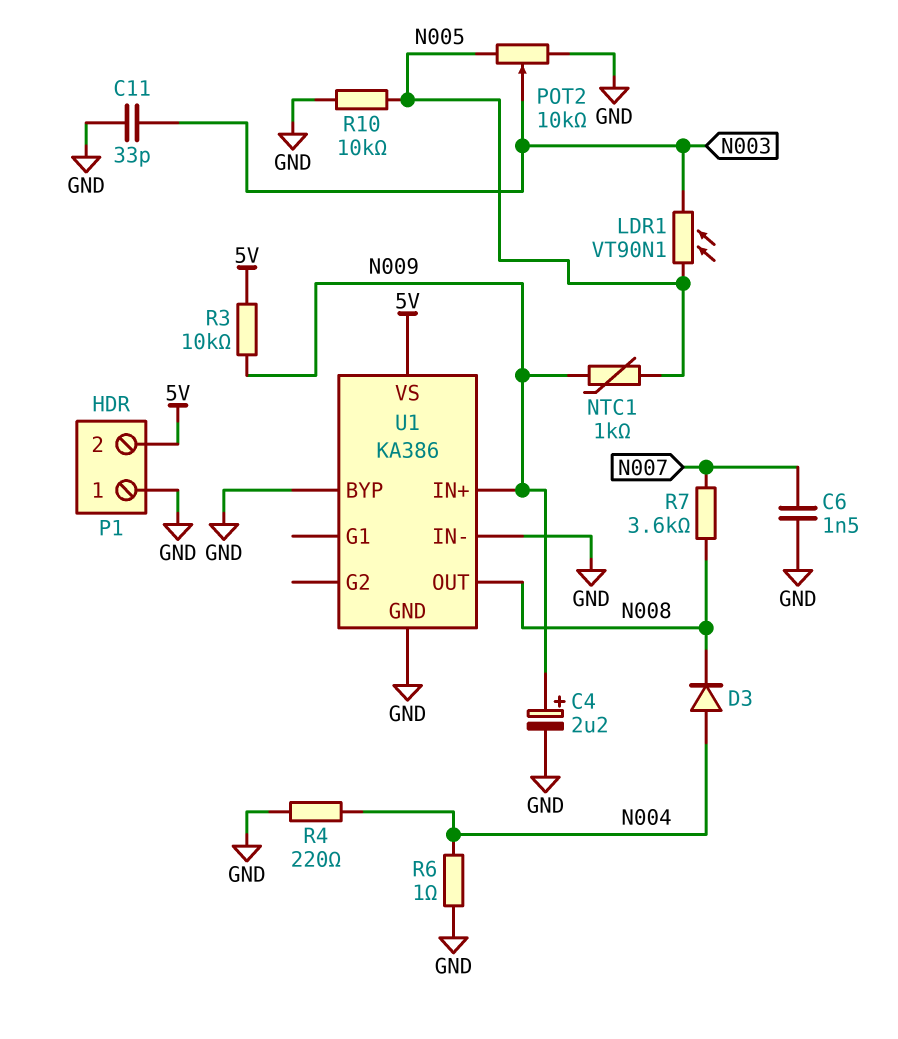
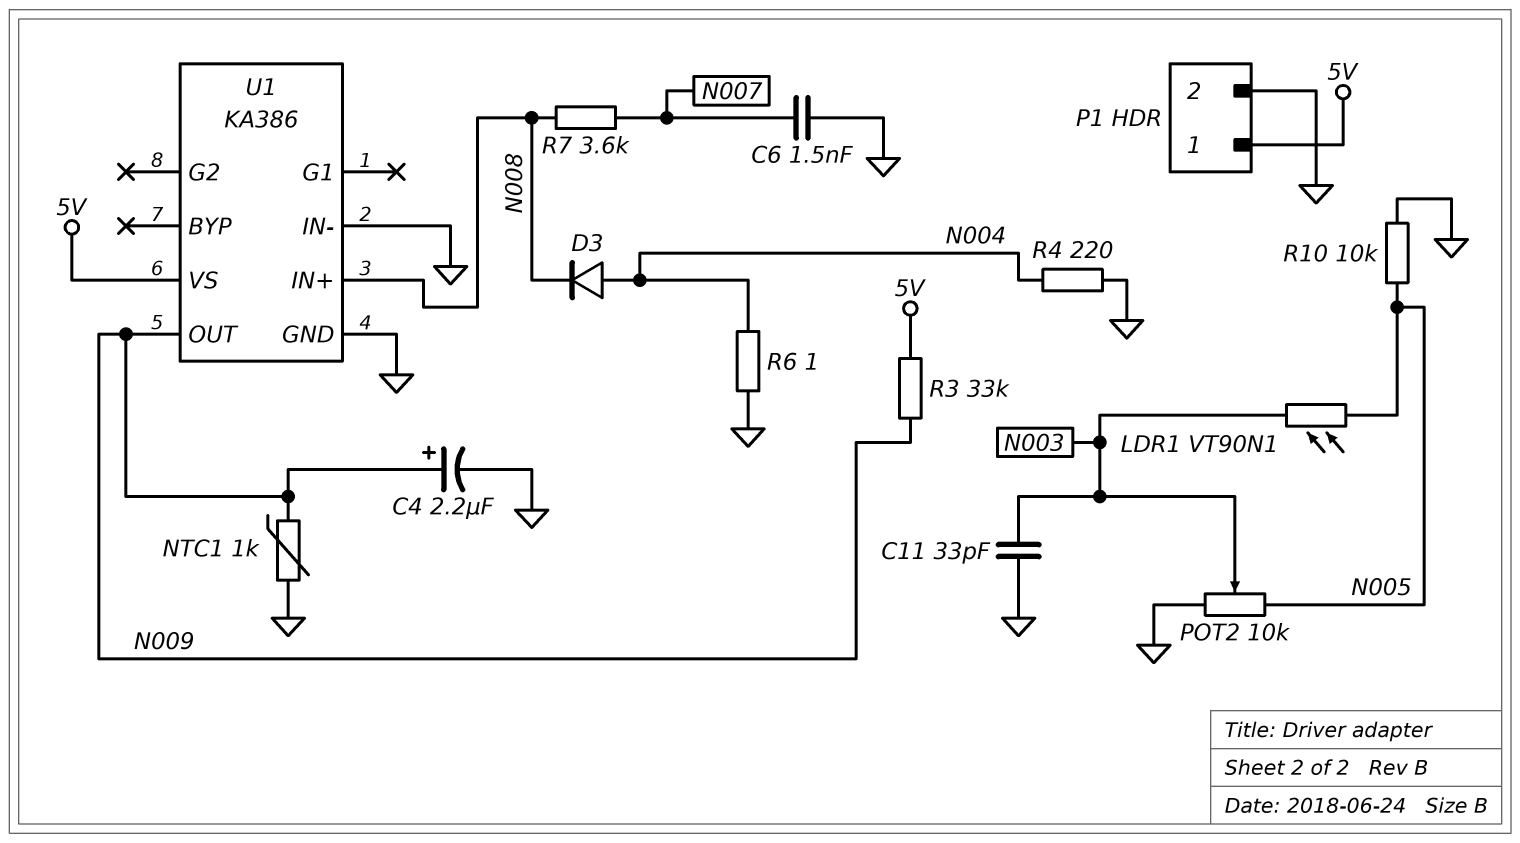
NTC1: 1k (N005, N009) -> 1k (GND, N009)
P1 pin 1: GND -> 5V
P1 pin 2: 5V -> GND
R3: 10k (5V, N009) -> 33k (5V, N009)
U1 pin BYP: GND -> none
U1 pin IN+: N009 -> N008
U1 pin OUT: N008 -> N009

